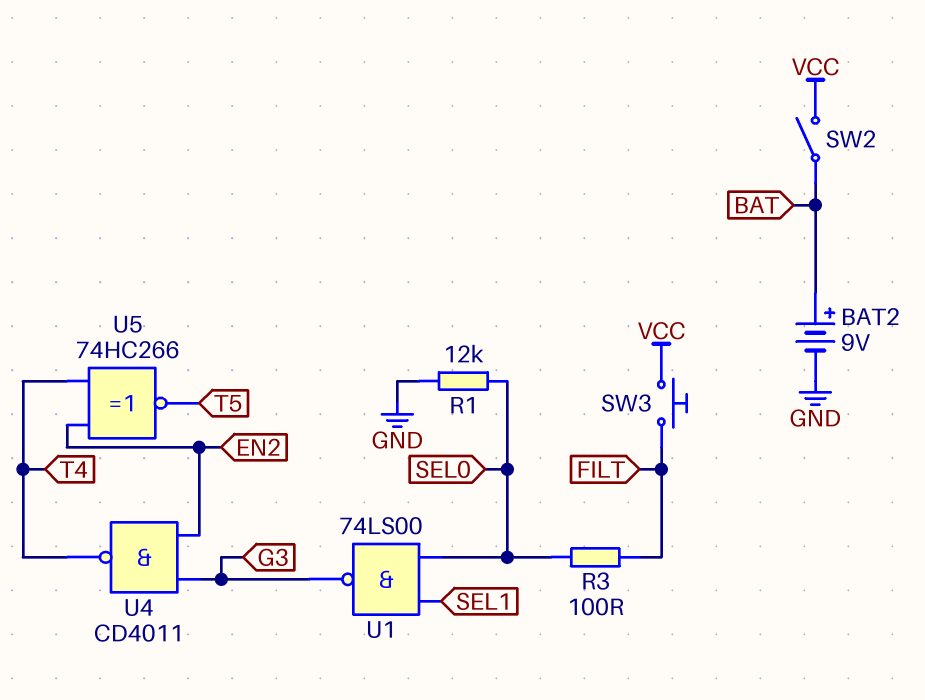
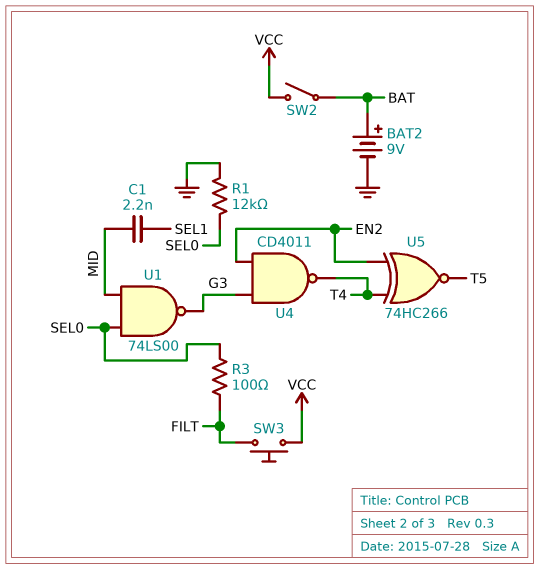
C1: none -> 2.2nF (MID, SEL1)
U1: NAND 74LS00 (in SEL0, in SEL1, out G3) -> NAND 74LS00 (in MID, in SEL0, out G3)

